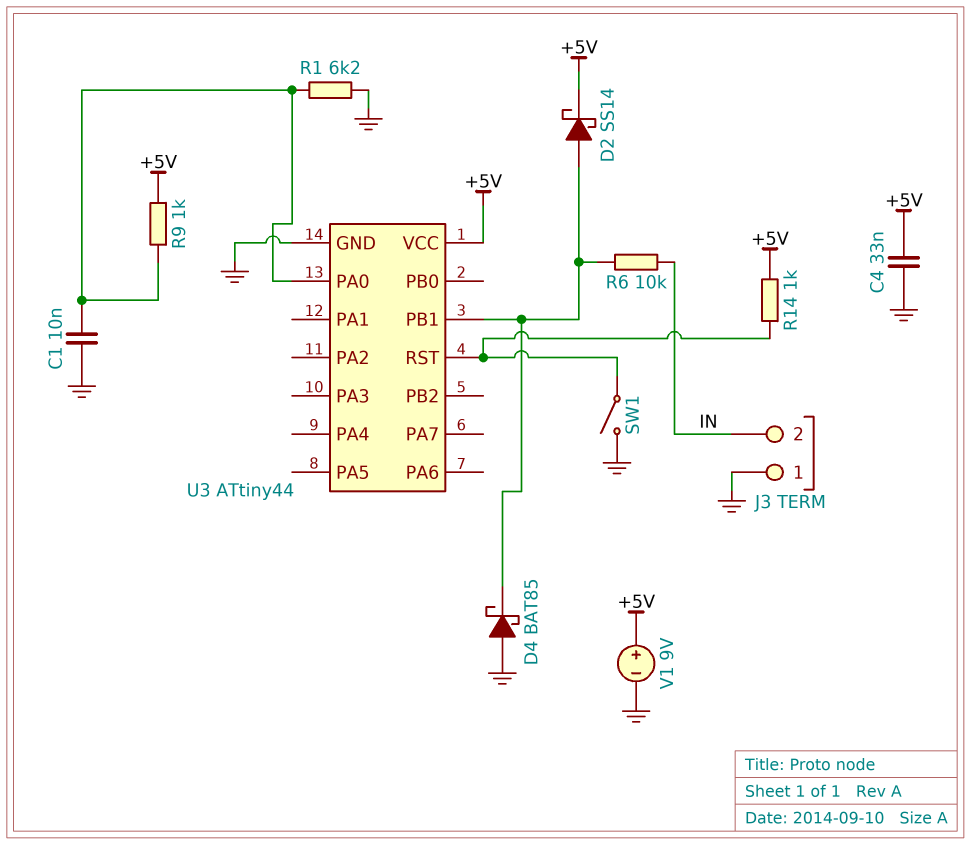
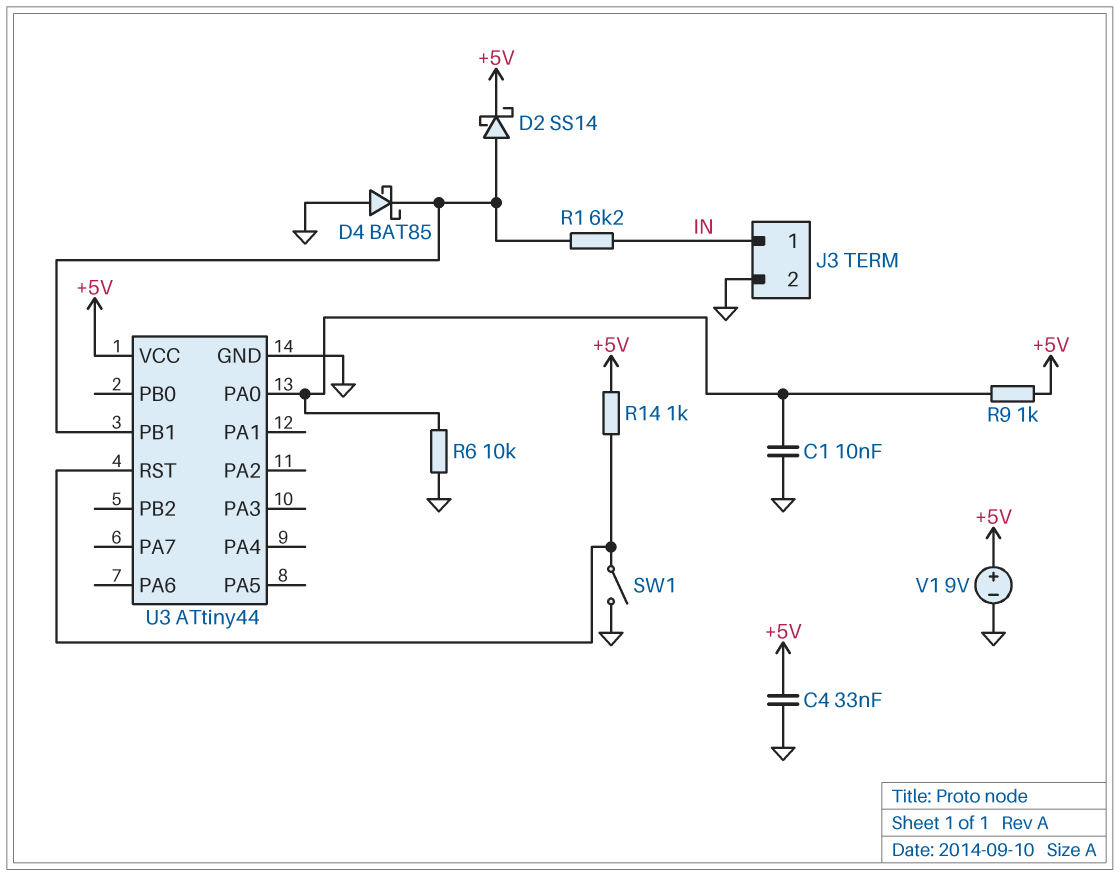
J3 pin 1: GND -> IN
J3 pin 2: IN -> GND
R1: 6.2k (GND, U3/PA0) -> 6.2k (IN, U3/PB1)
R6: 10k (IN, U3/PB1) -> 10k (GND, U3/PA0)

